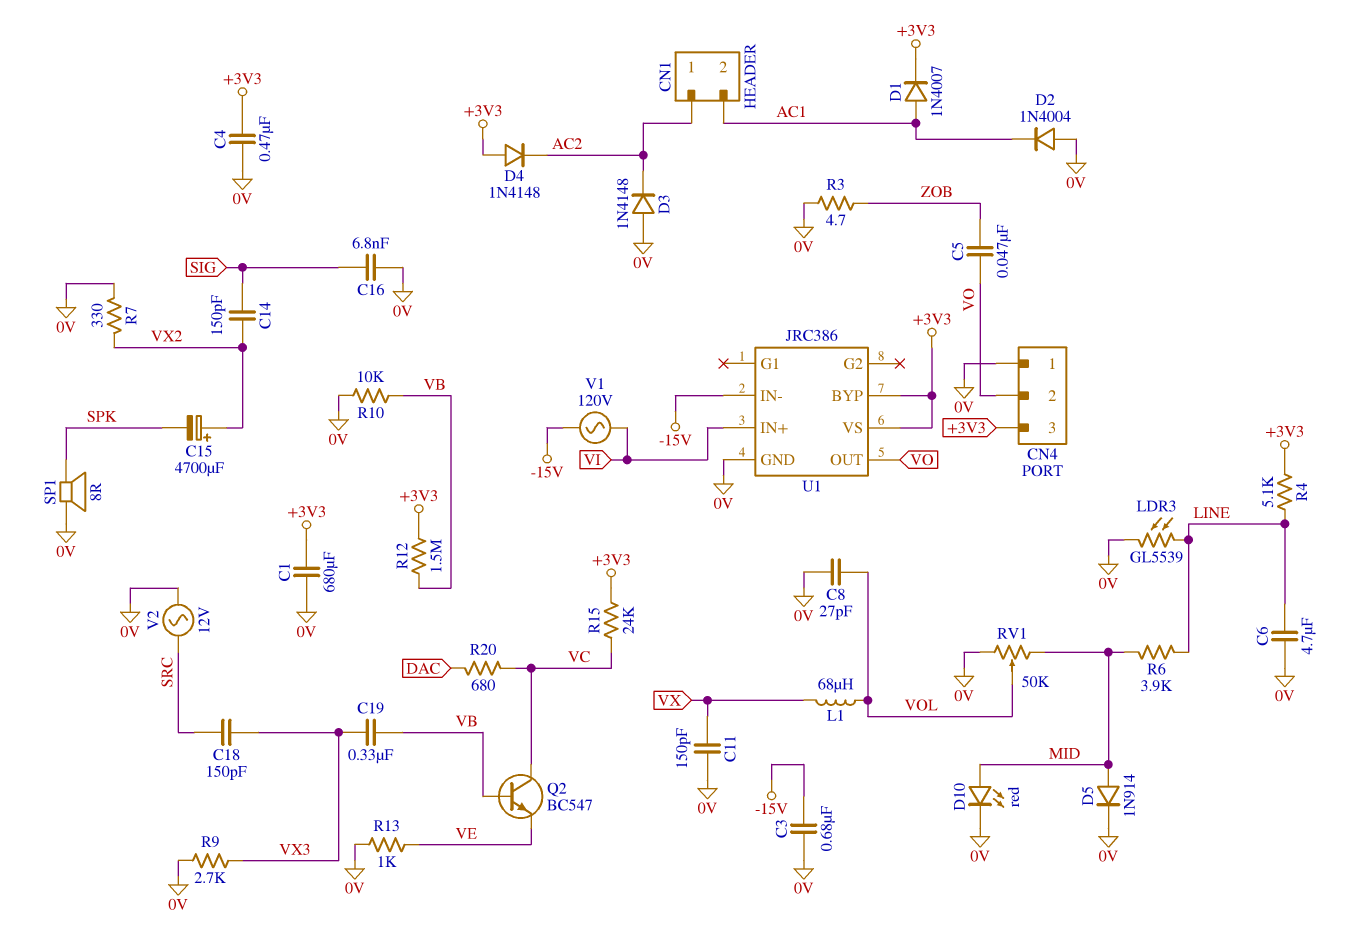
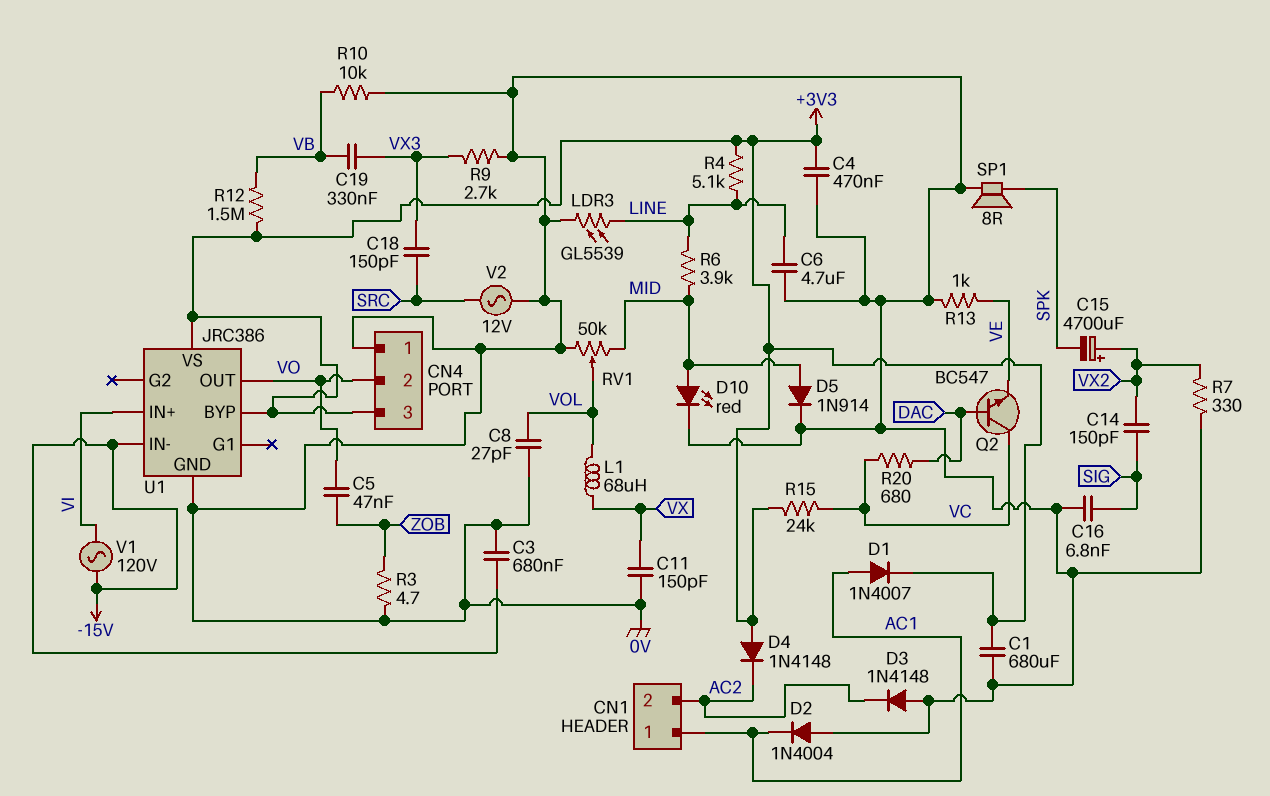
CN1 pin 1: AC2 -> AC1
CN1 pin 2: AC1 -> AC2
Q2: NPN BC547 (B VB, C VC, E VE) -> NPN BC547 (B DAC, C VC, E VE)

